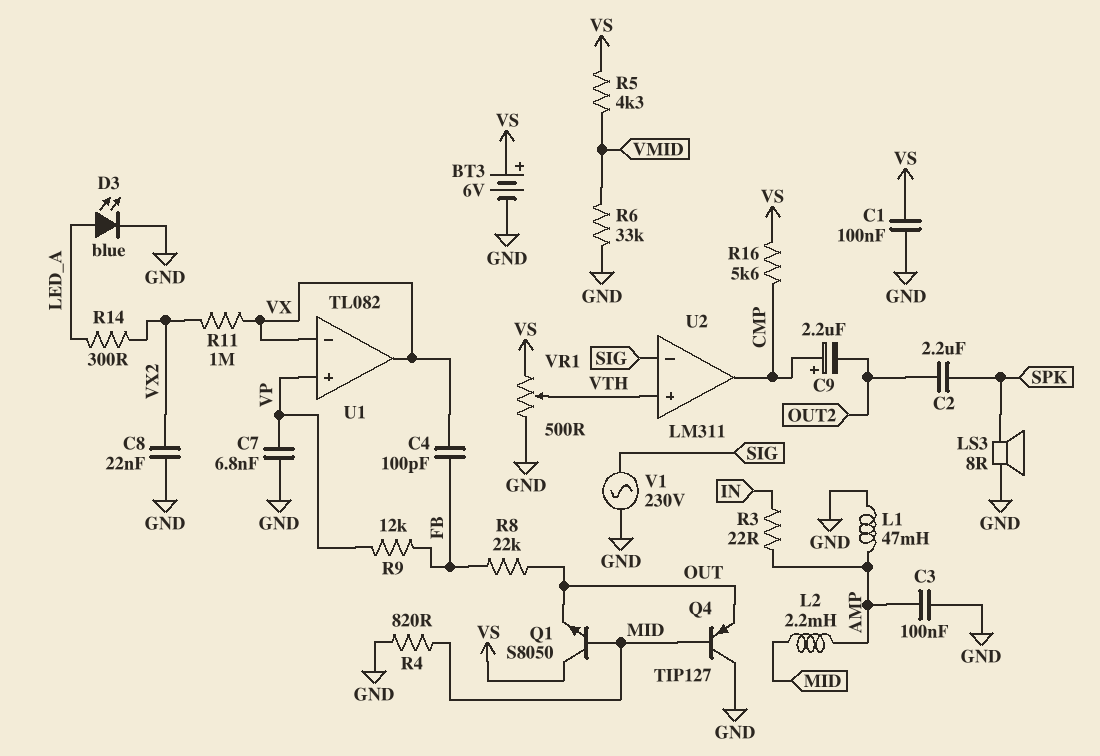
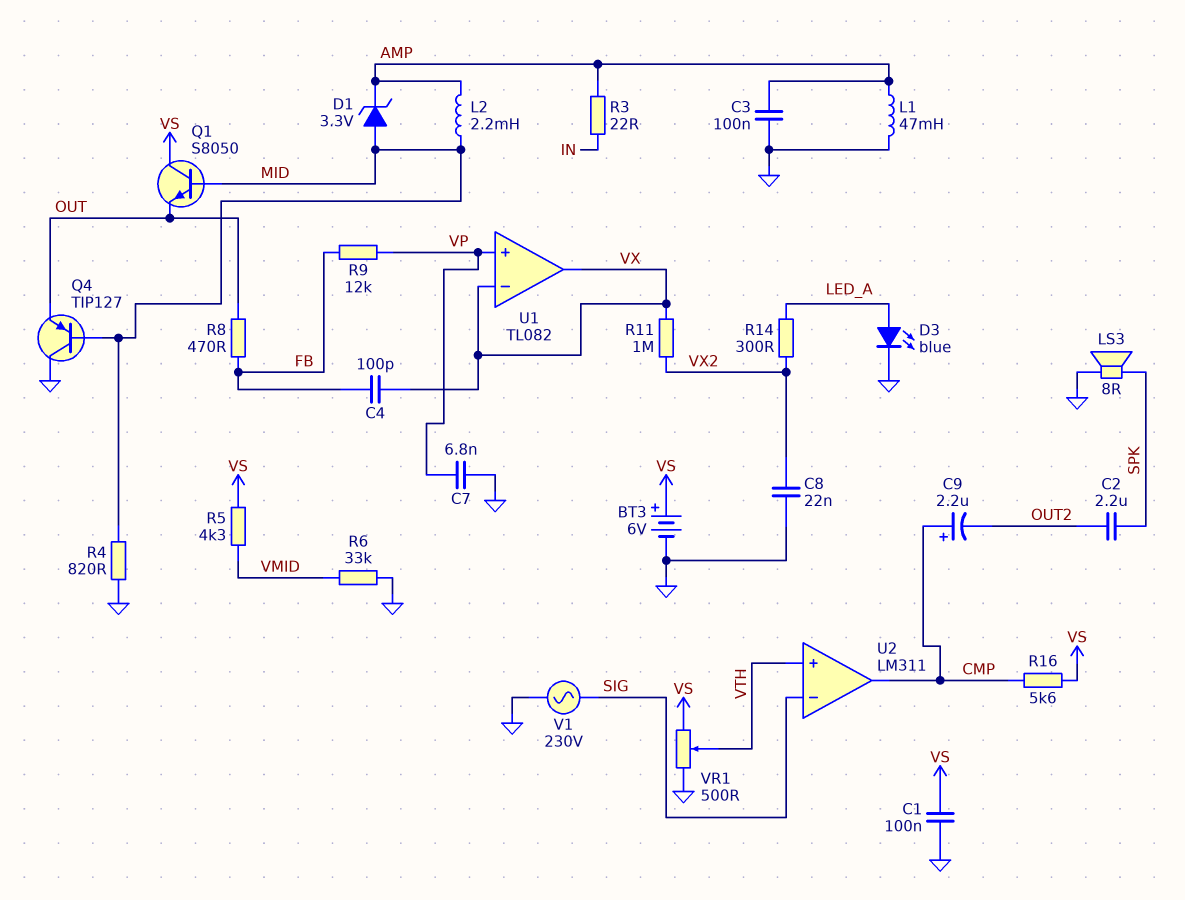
D1: none -> zener 3.3V (A MID, K AMP)
R8: 22k (FB, OUT) -> 470 (FB, OUT)

